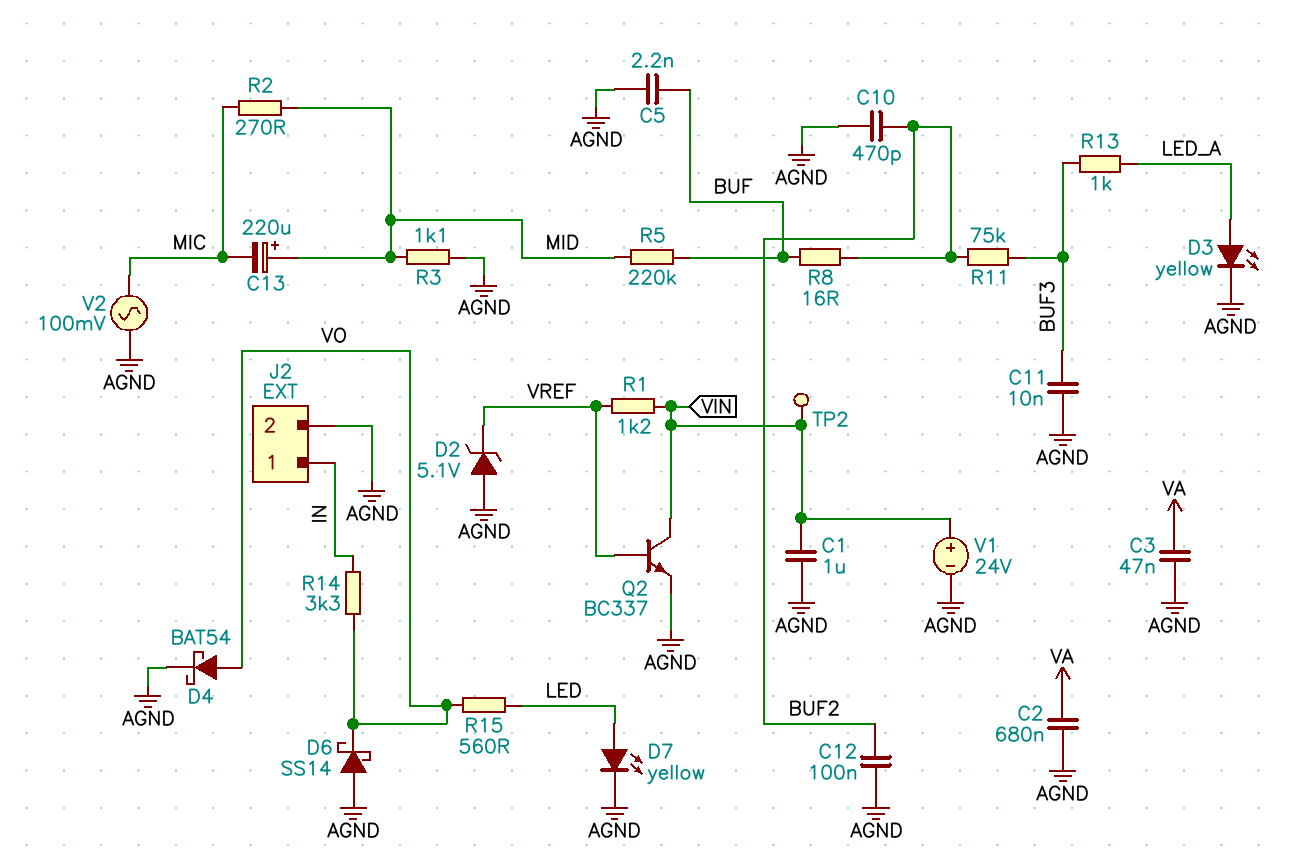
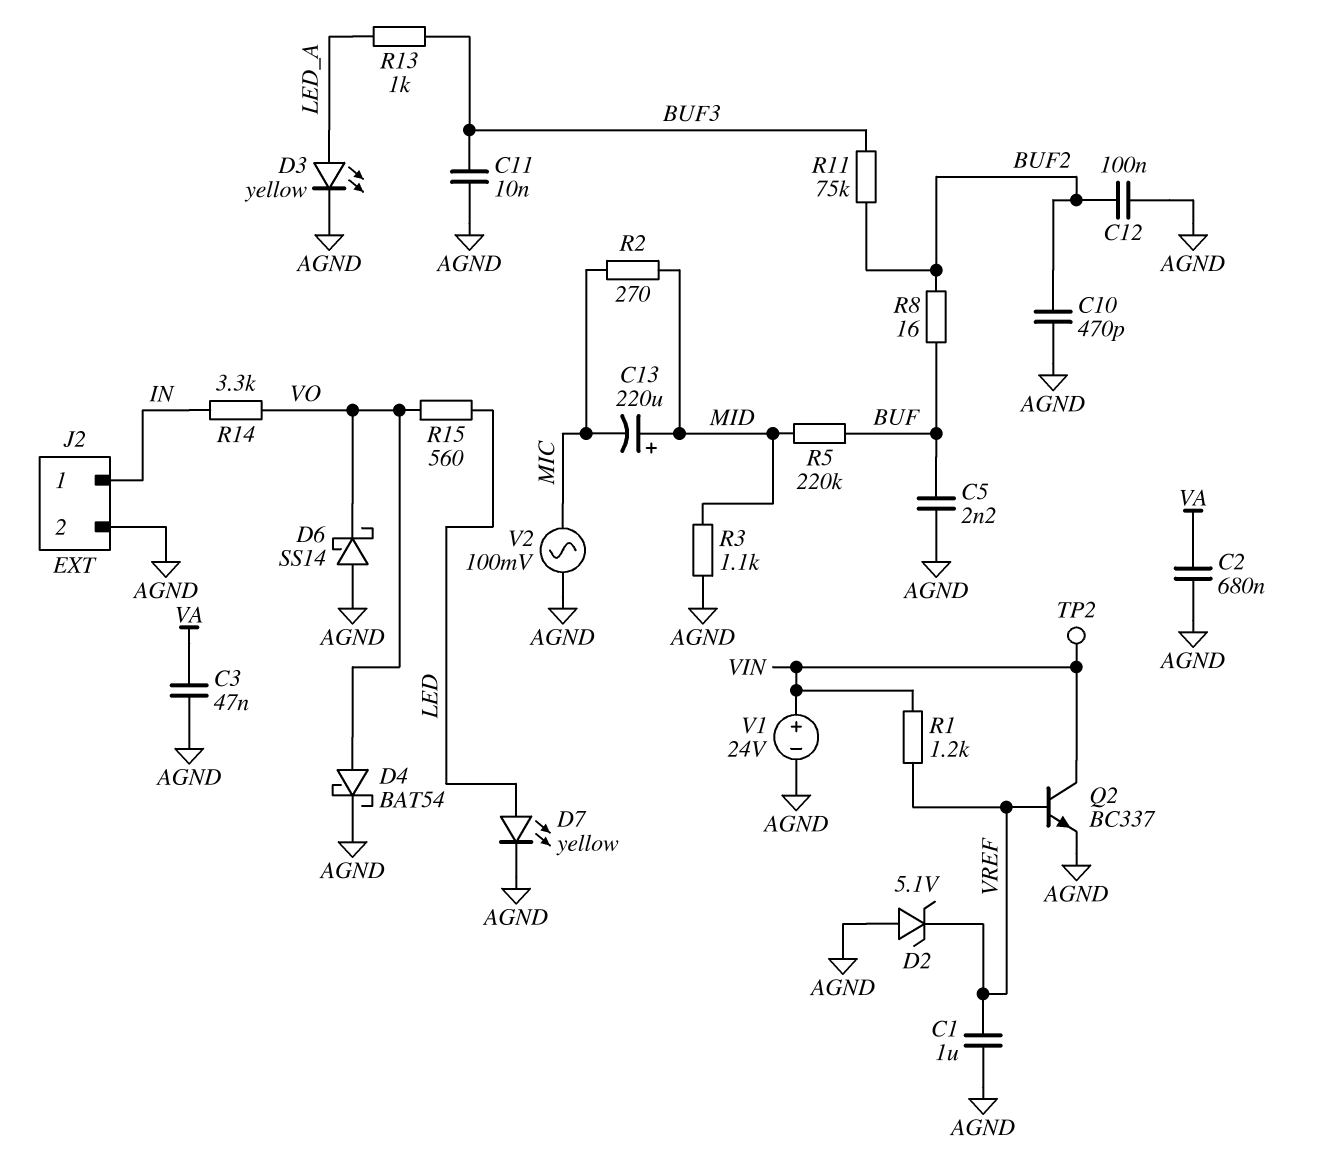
C1: 1uF (AGND, VIN) -> 1uF (AGND, VREF)

